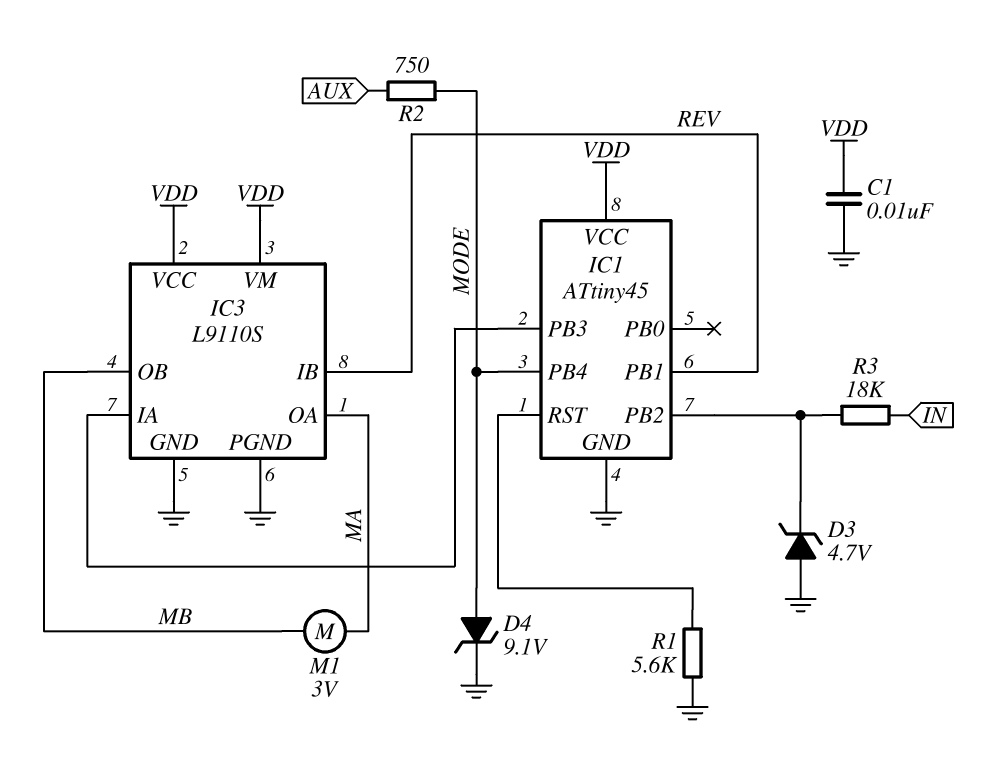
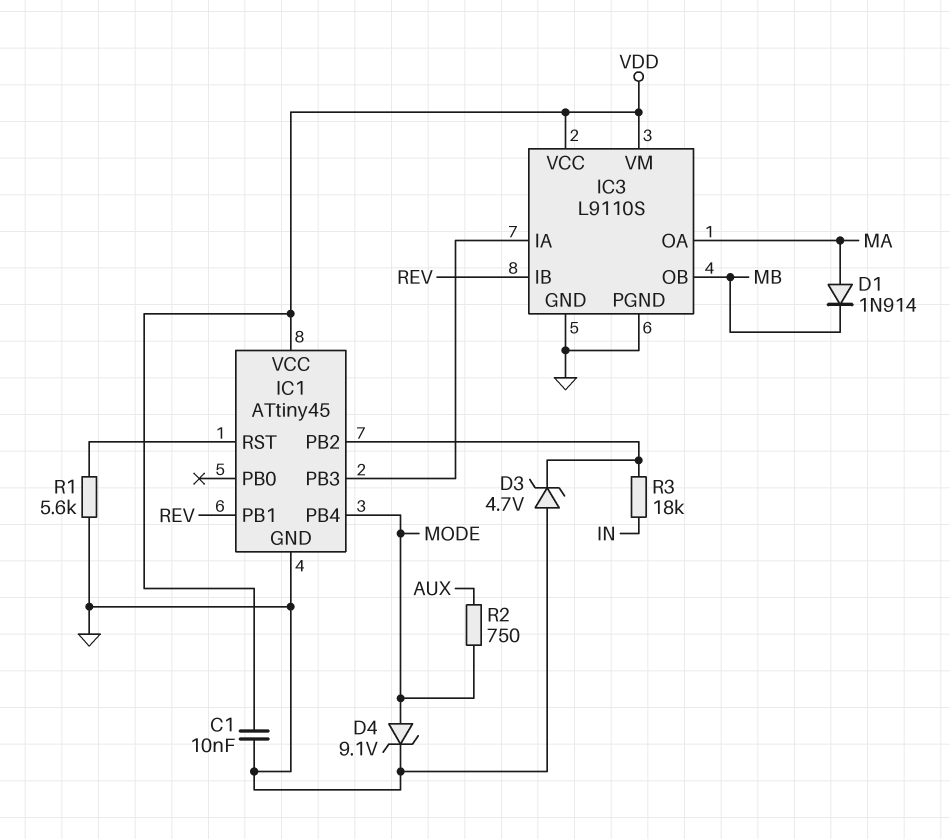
D1: none -> diode 1N914 (A MA, K MB)
M1: motor 3V (MA, MB) -> none

